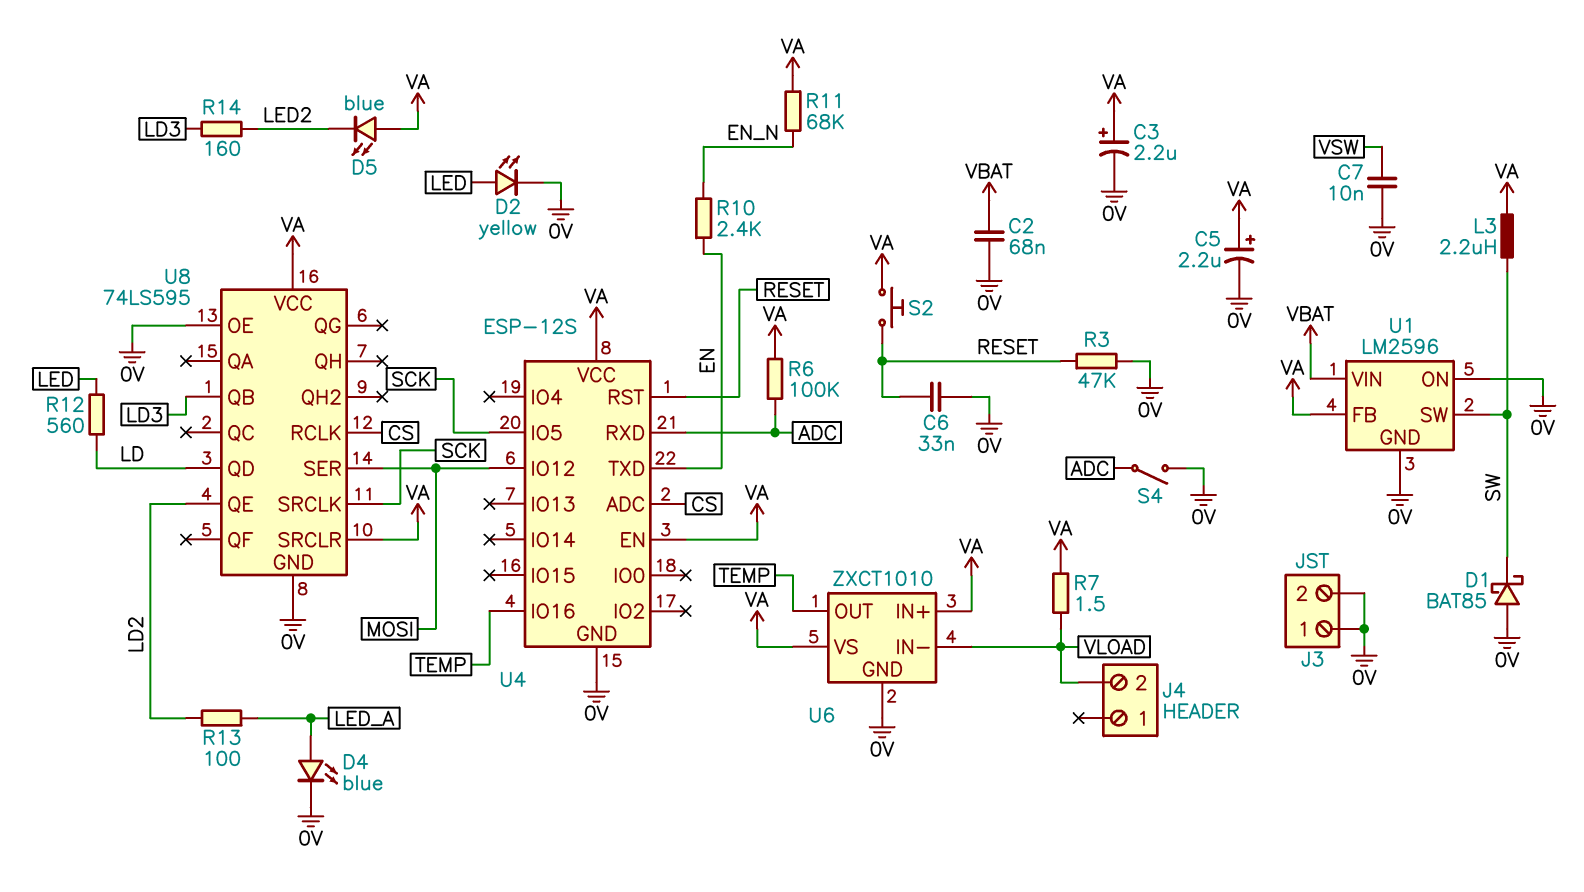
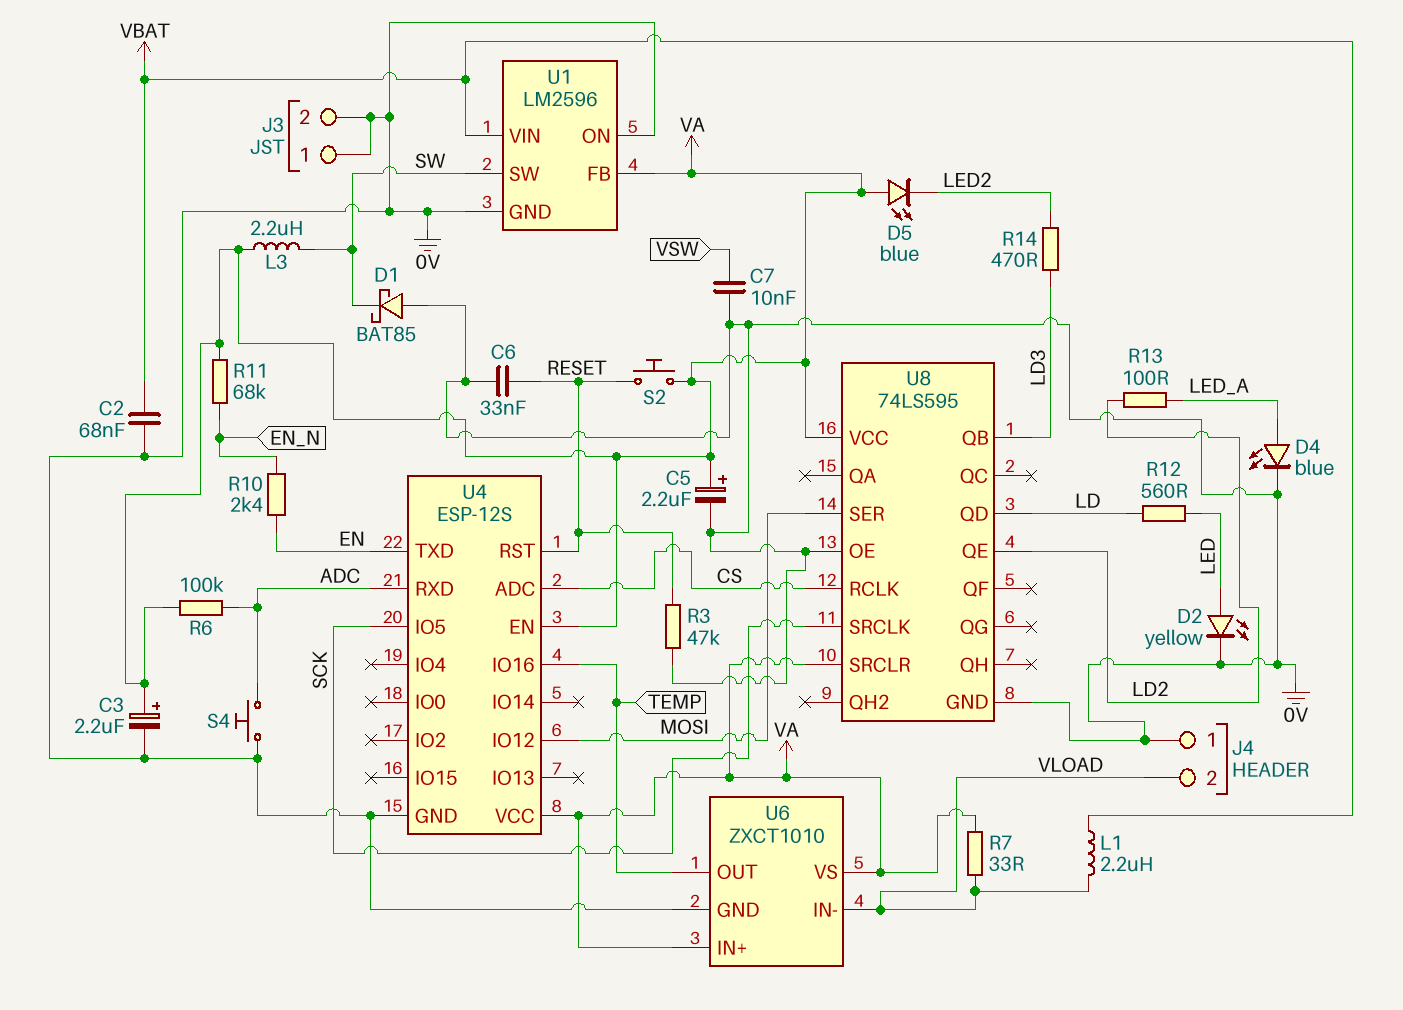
J4 pin 1: none -> 0V
L1: none -> 2.2uH (VBAT, VLOAD)
R7: 1.5 (VA, VLOAD) -> 33 (VA, VLOAD)
R14: 160 (LD3, LED2) -> 470 (LD3, LED2)
S4: switch (0V, ADC) -> button (0V, ADC)

